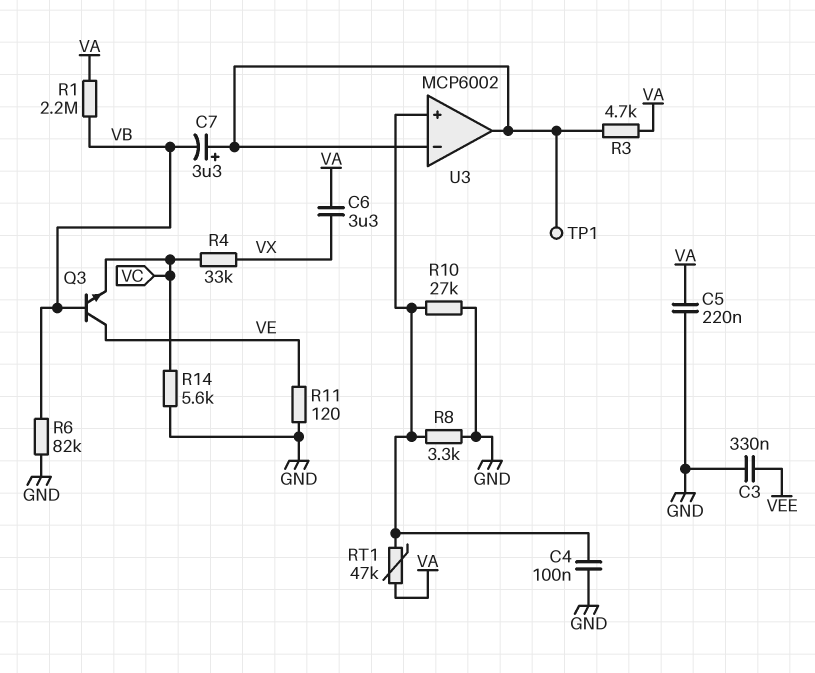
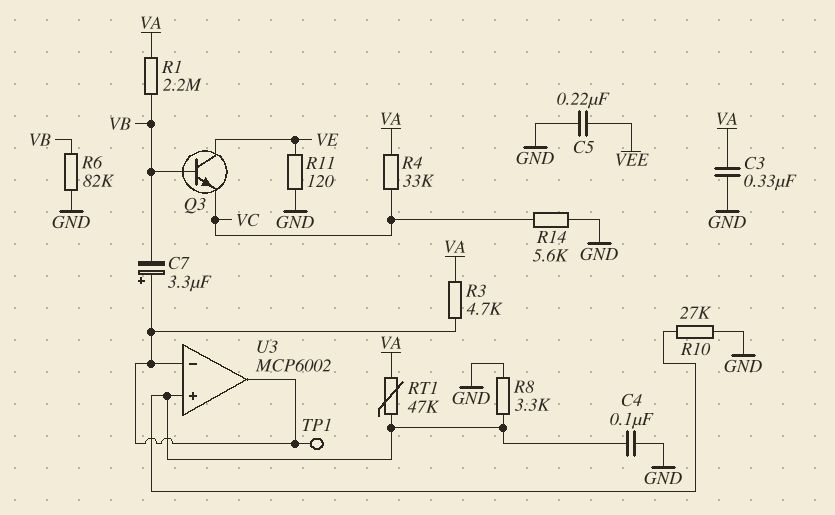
C3: 330nF (GND, VEE) -> 330nF (GND, VA)
C5: 220nF (GND, VA) -> 220nF (GND, VEE)
C6: 3.3uF (VA, VX) -> none
R4: 33k (VC, VX) -> 33k (VA, VC)

